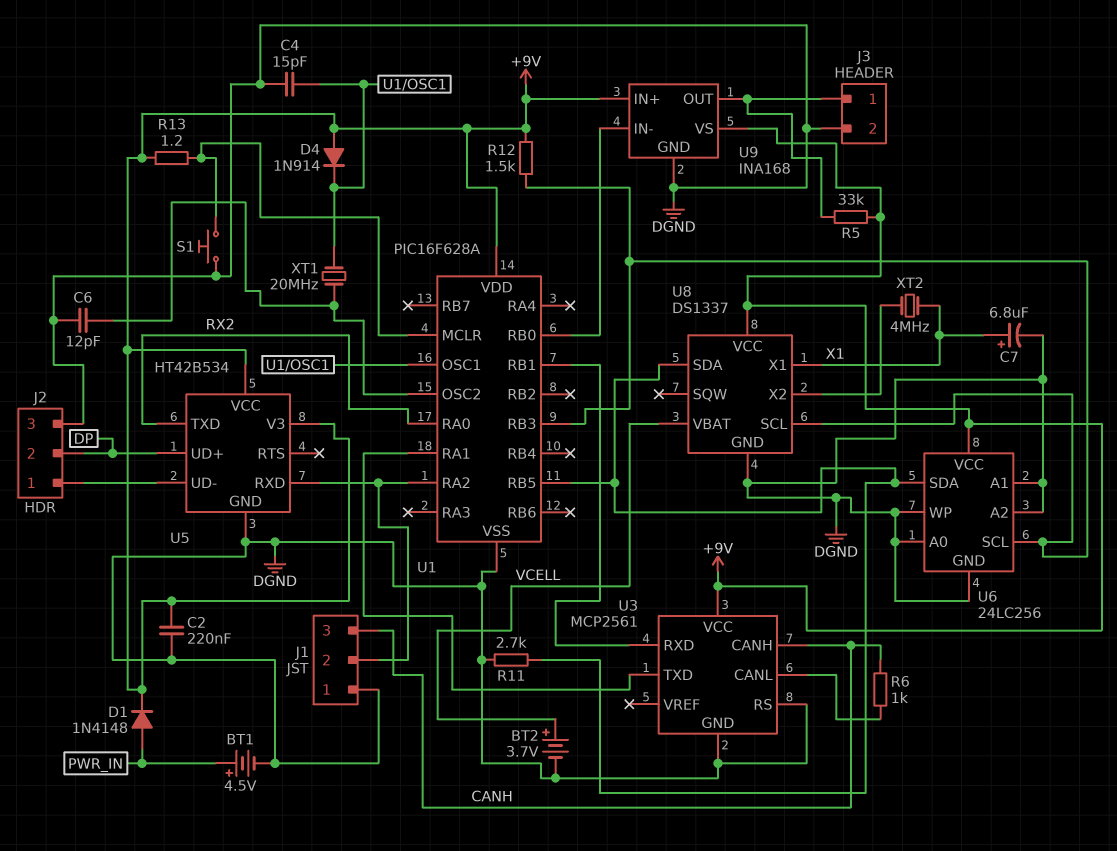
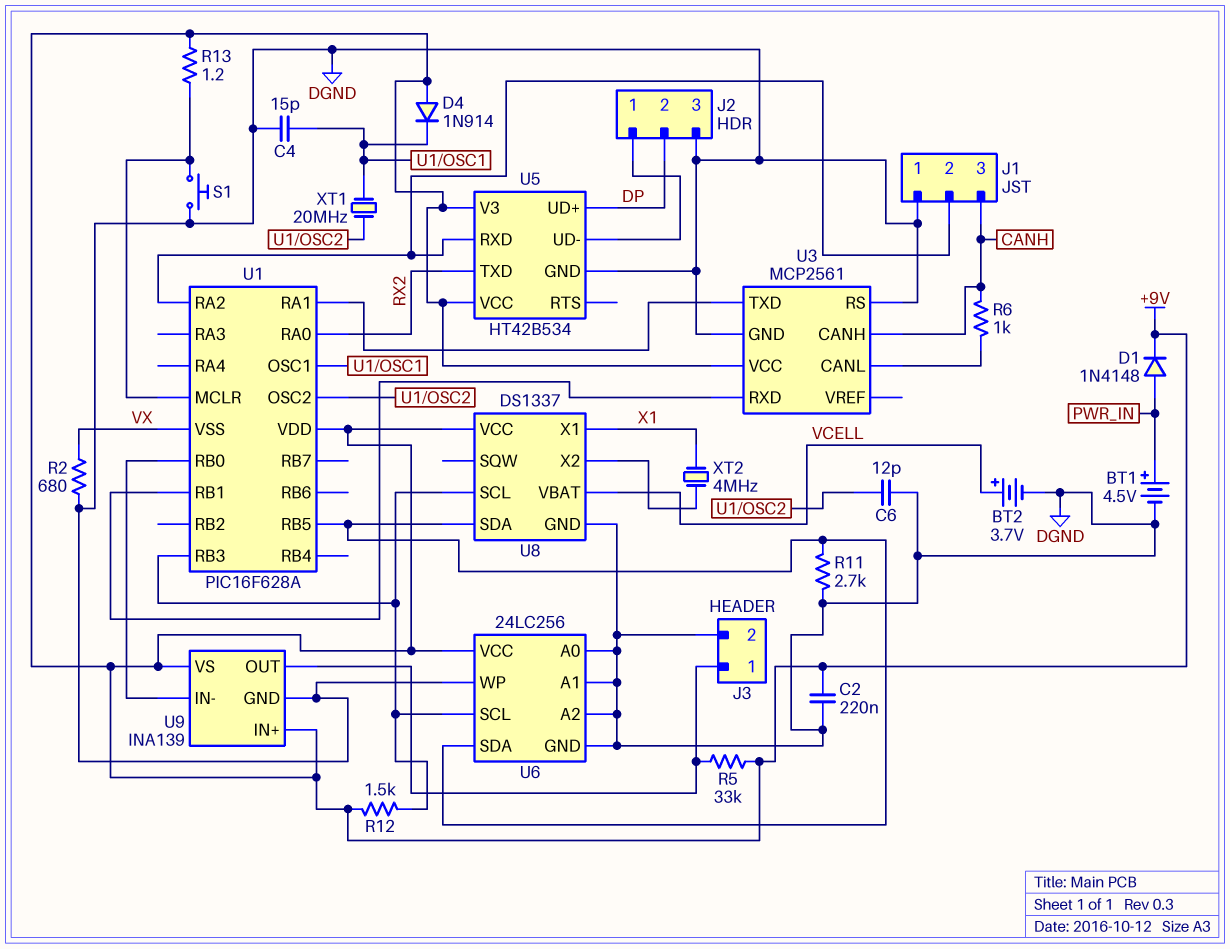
C7: 6.8uF (plus X1, minus DGND) -> none
R2: none -> 680 (DGND, VX)
U1 pin VSS: DGND -> VX
U9: INA168 -> INA139

